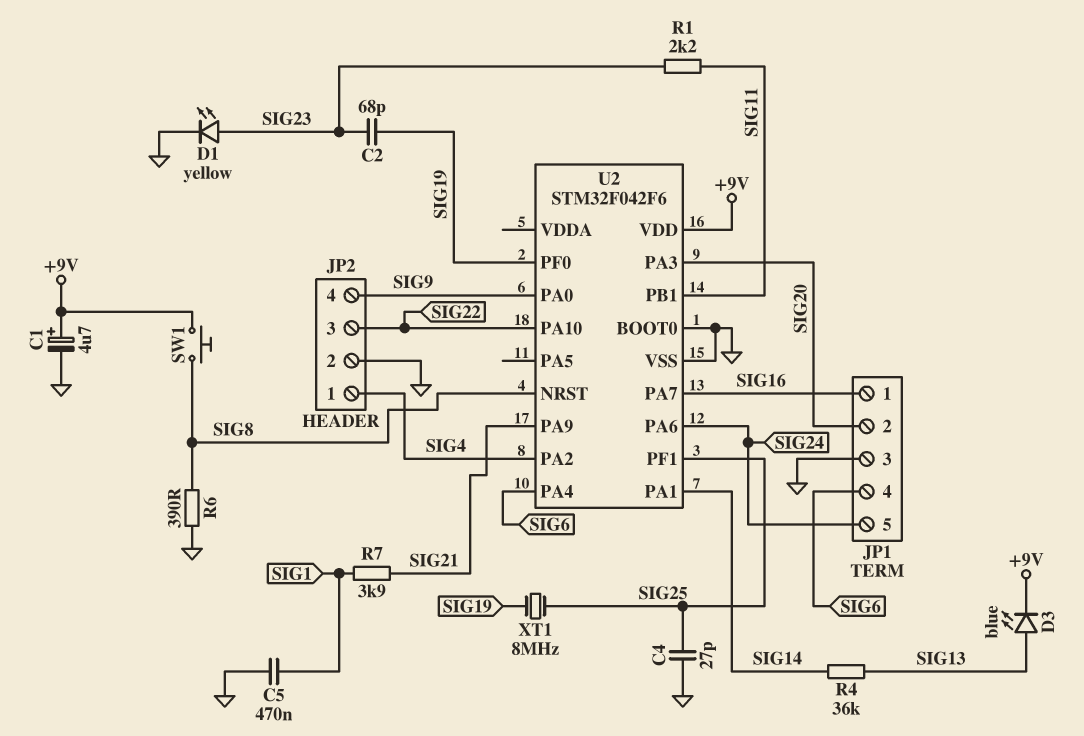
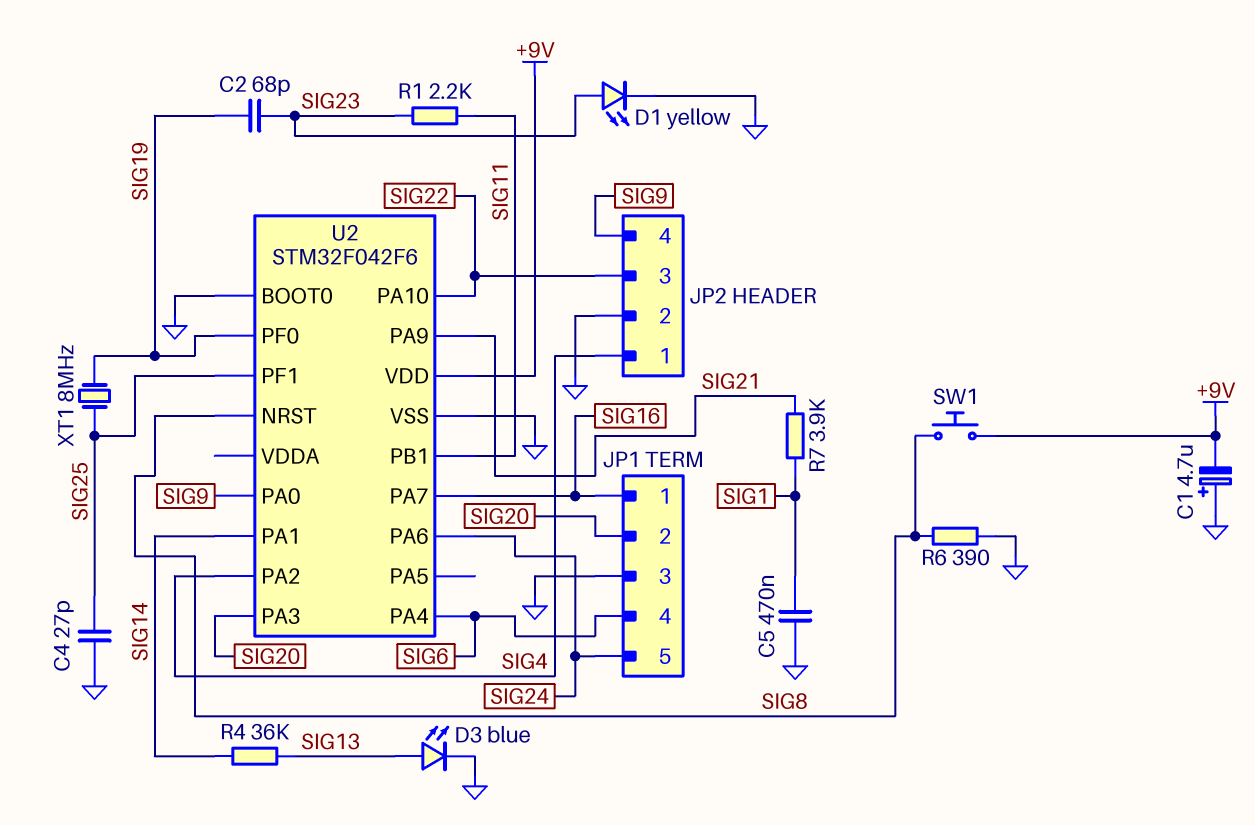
C1: 4.7uF (plus +9V, minus GND) -> 4.7uF (plus GND, minus +9V)
D3: LED blue (A SIG13, K +9V) -> LED blue (A SIG13, K GND)

